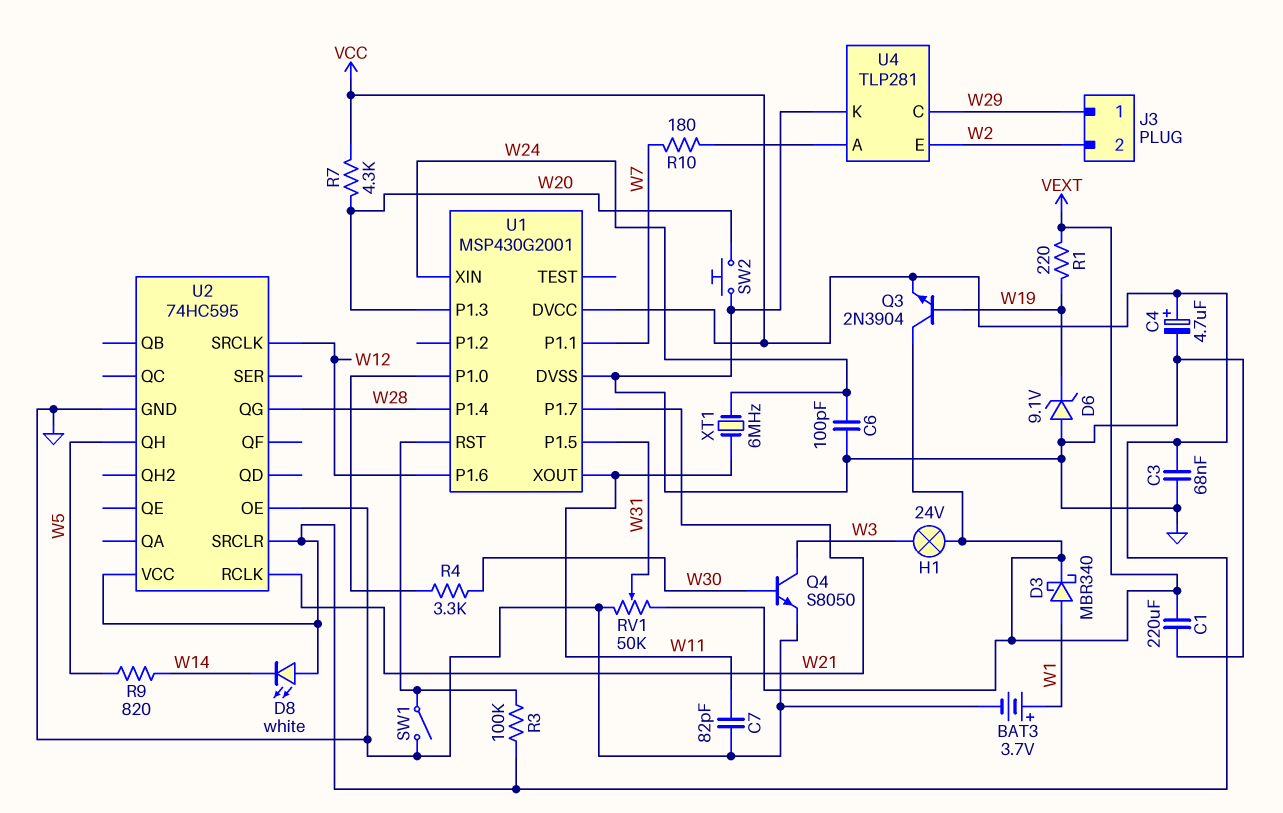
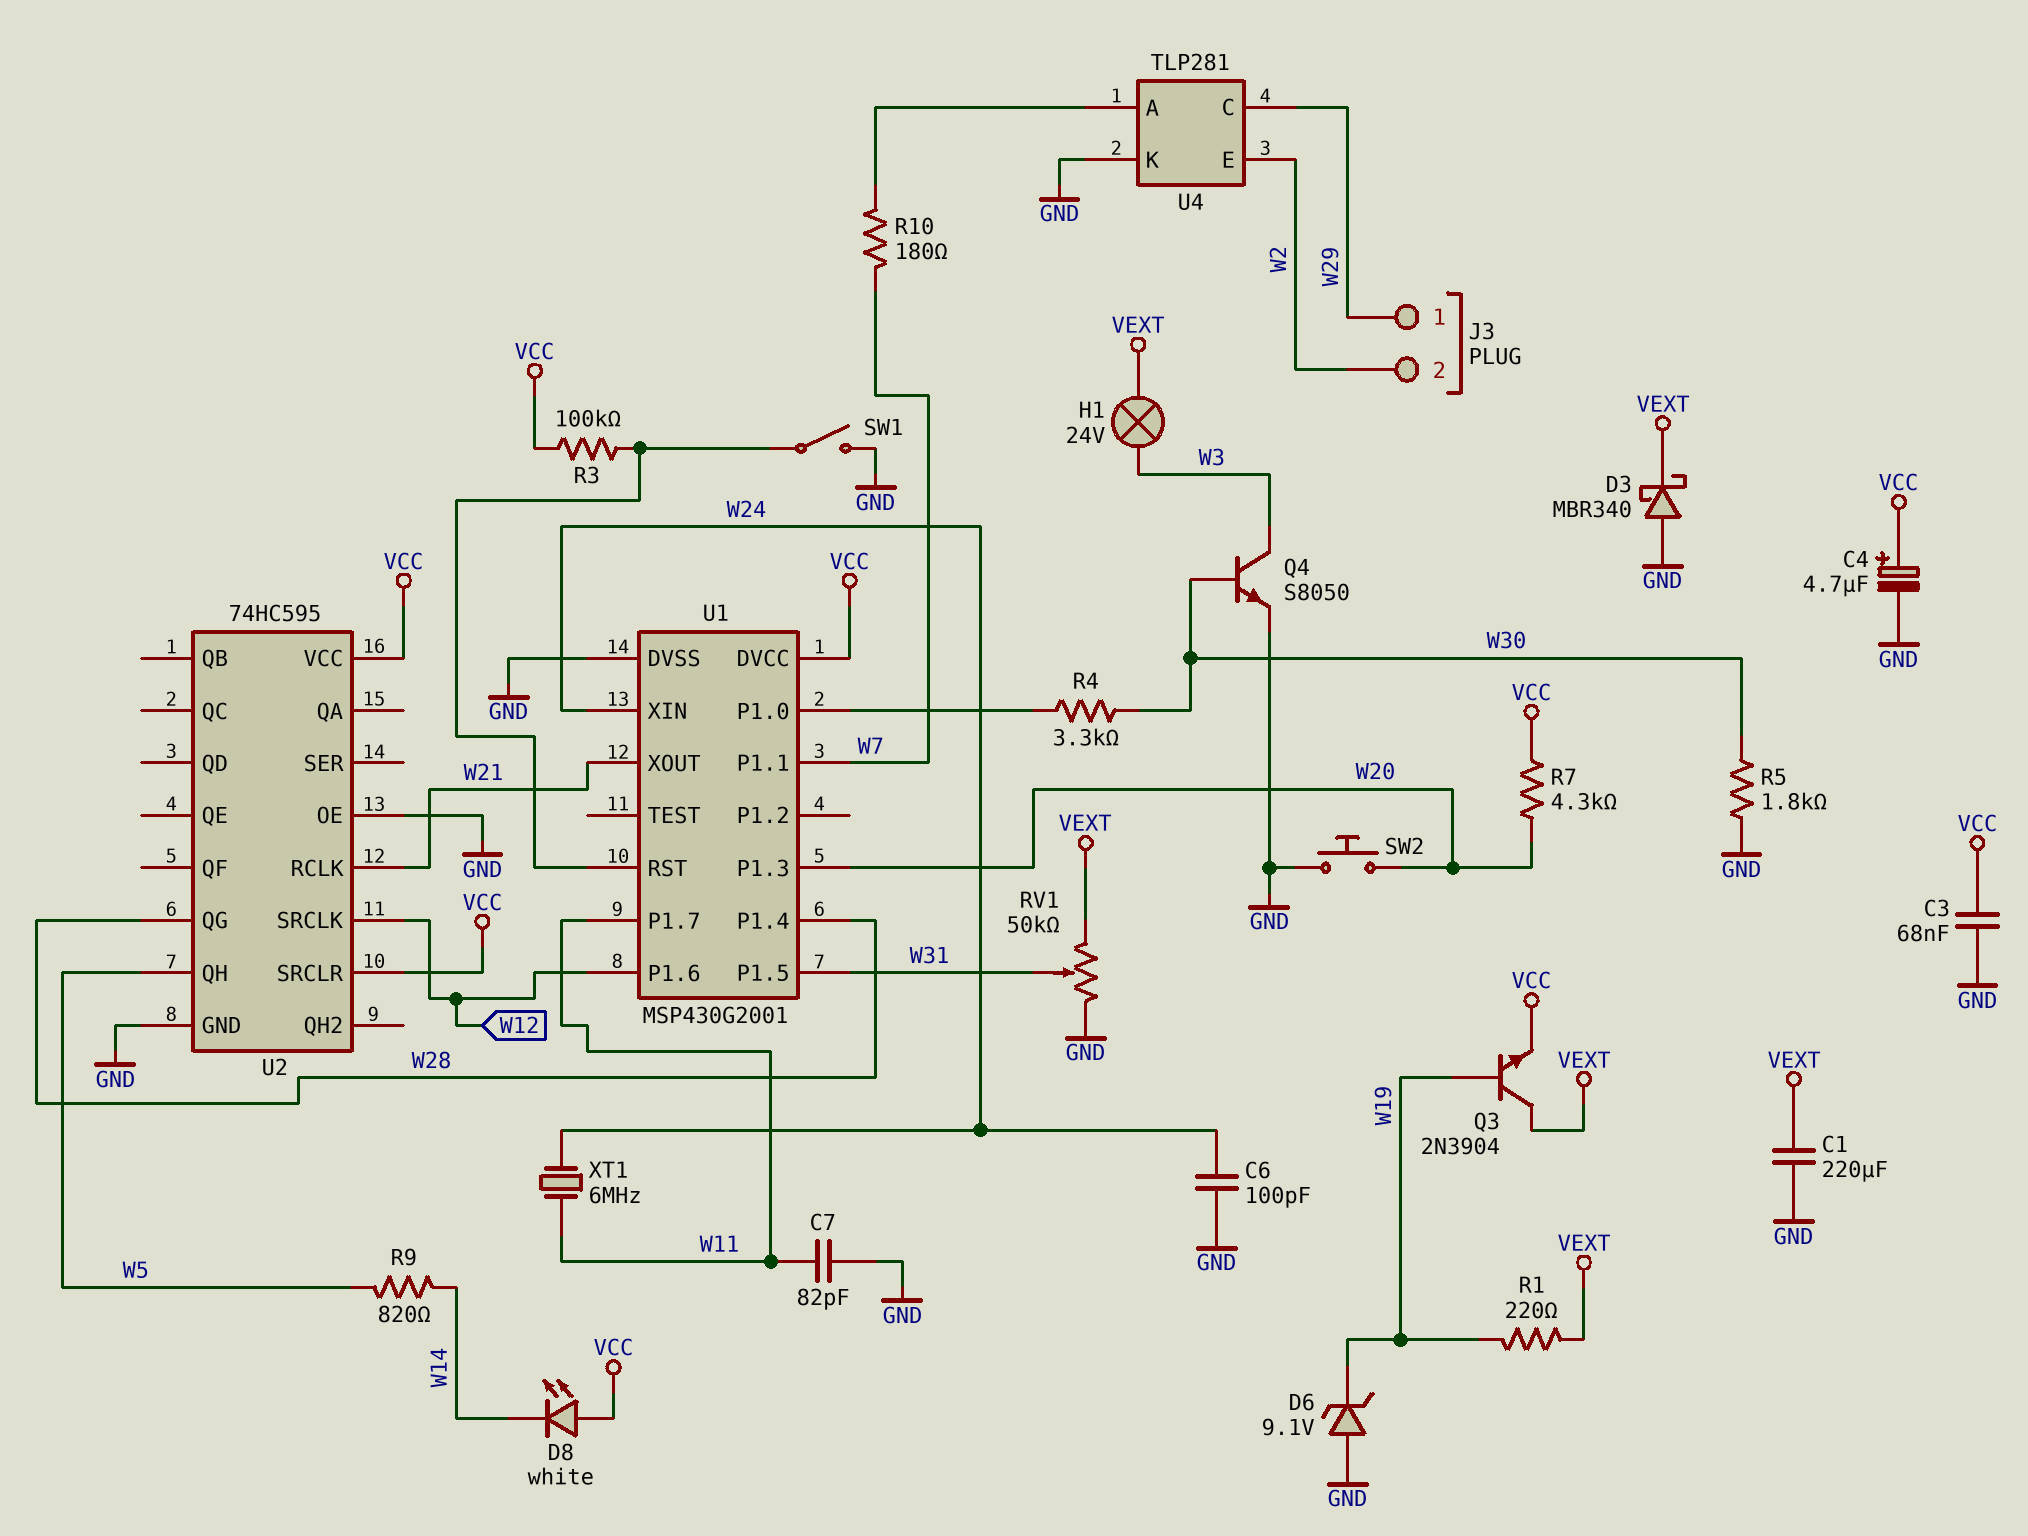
BAT3: 3.7V (plus W1, minus GND) -> none
D3: schottky MBR340 (A W1, K VEXT) -> schottky MBR340 (A GND, K VEXT)
R5: none -> 1.8k (GND, W30)
U1 pin P1.7: W21 -> W11
U1 pin XOUT: W11 -> W21

